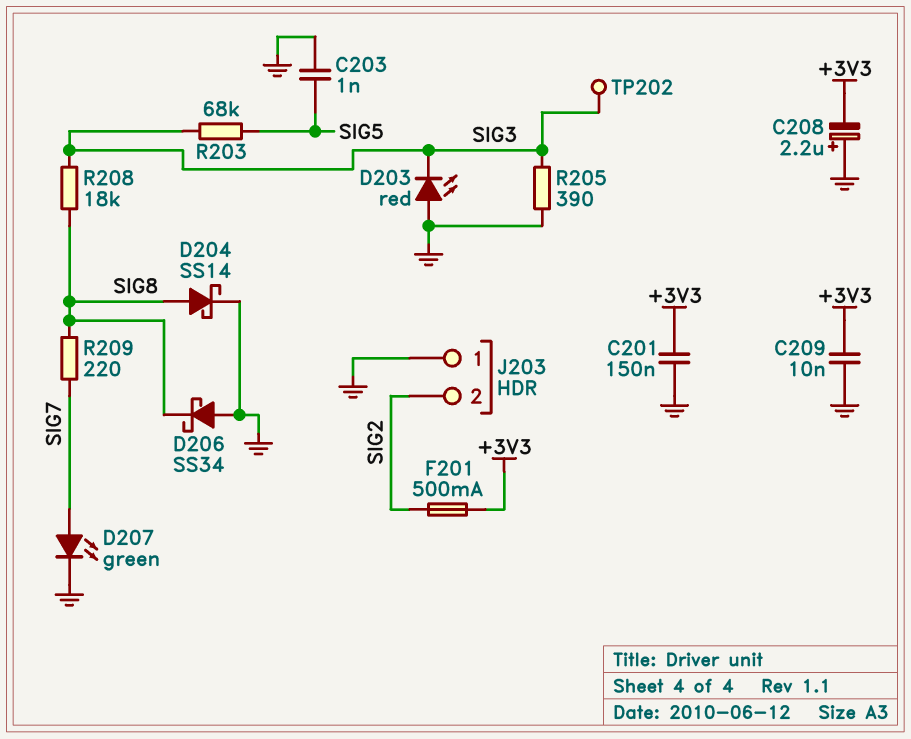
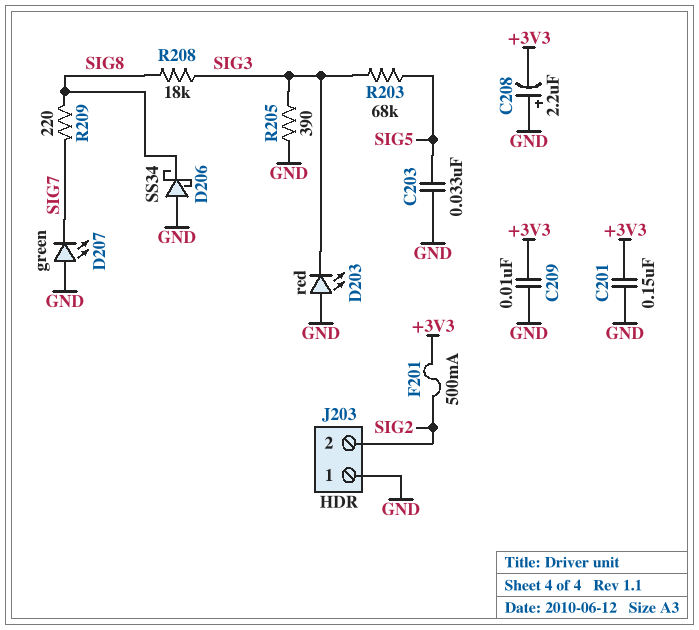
C203: 1nF (GND, SIG5) -> 33nF (GND, SIG5)
D204: schottky SS14 (A SIG8, K GND) -> none
D207: LED green (A SIG7, K GND) -> LED green (A GND, K SIG7)
TP202: test point (SIG3) -> none

